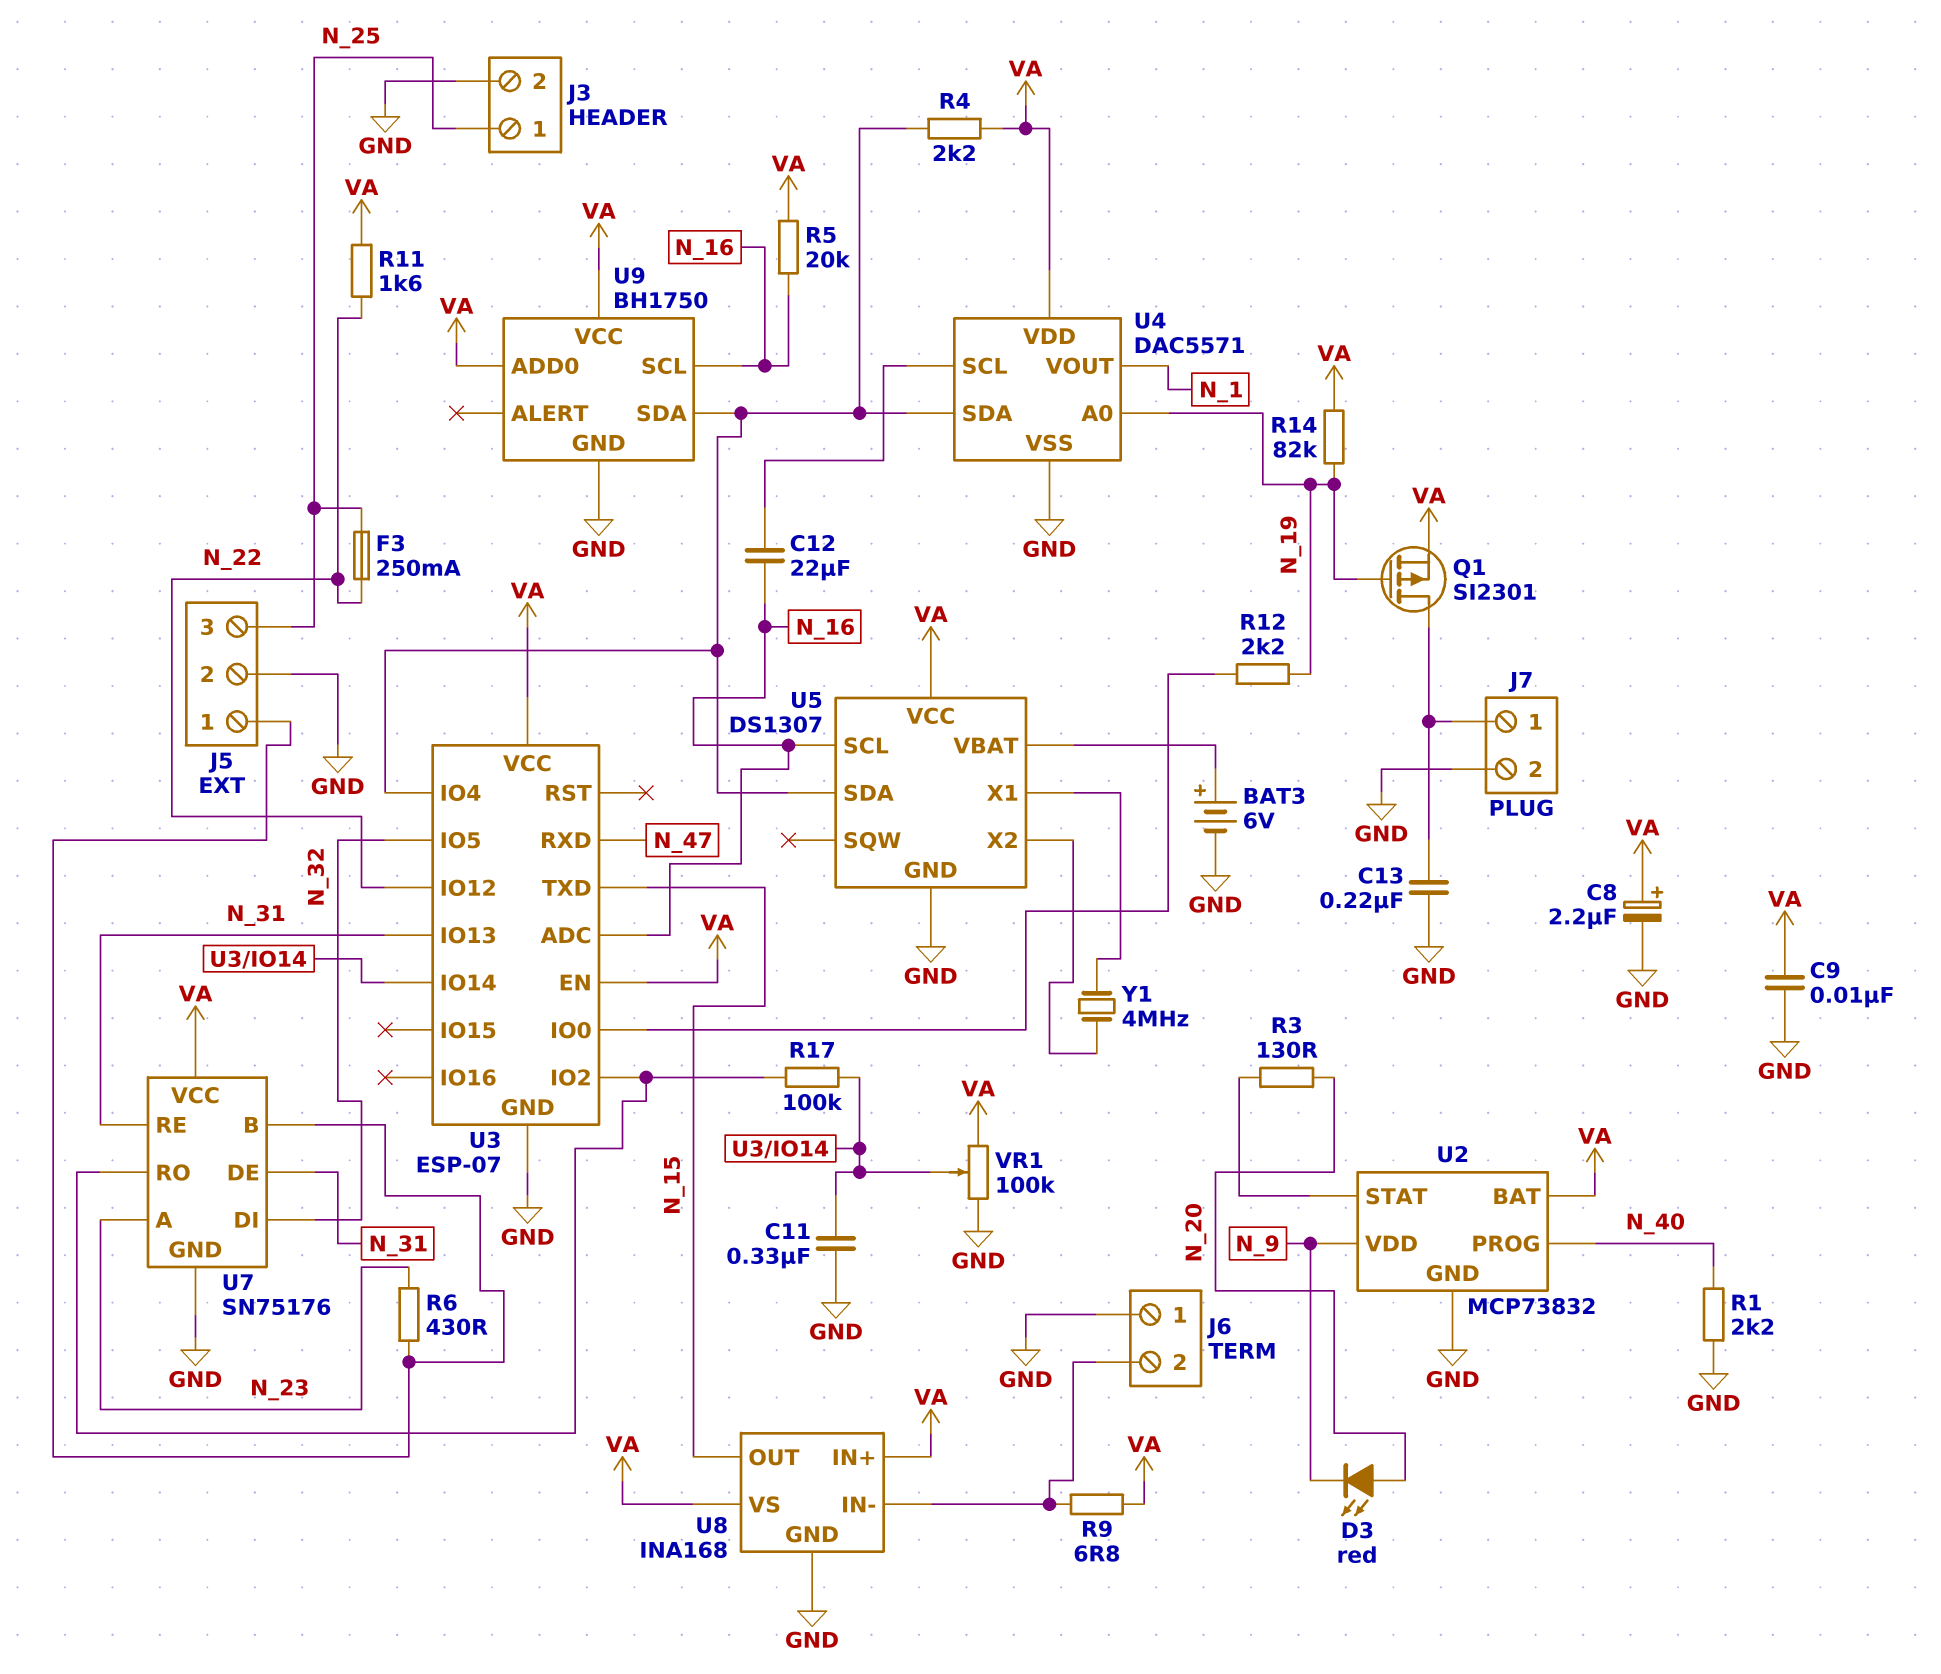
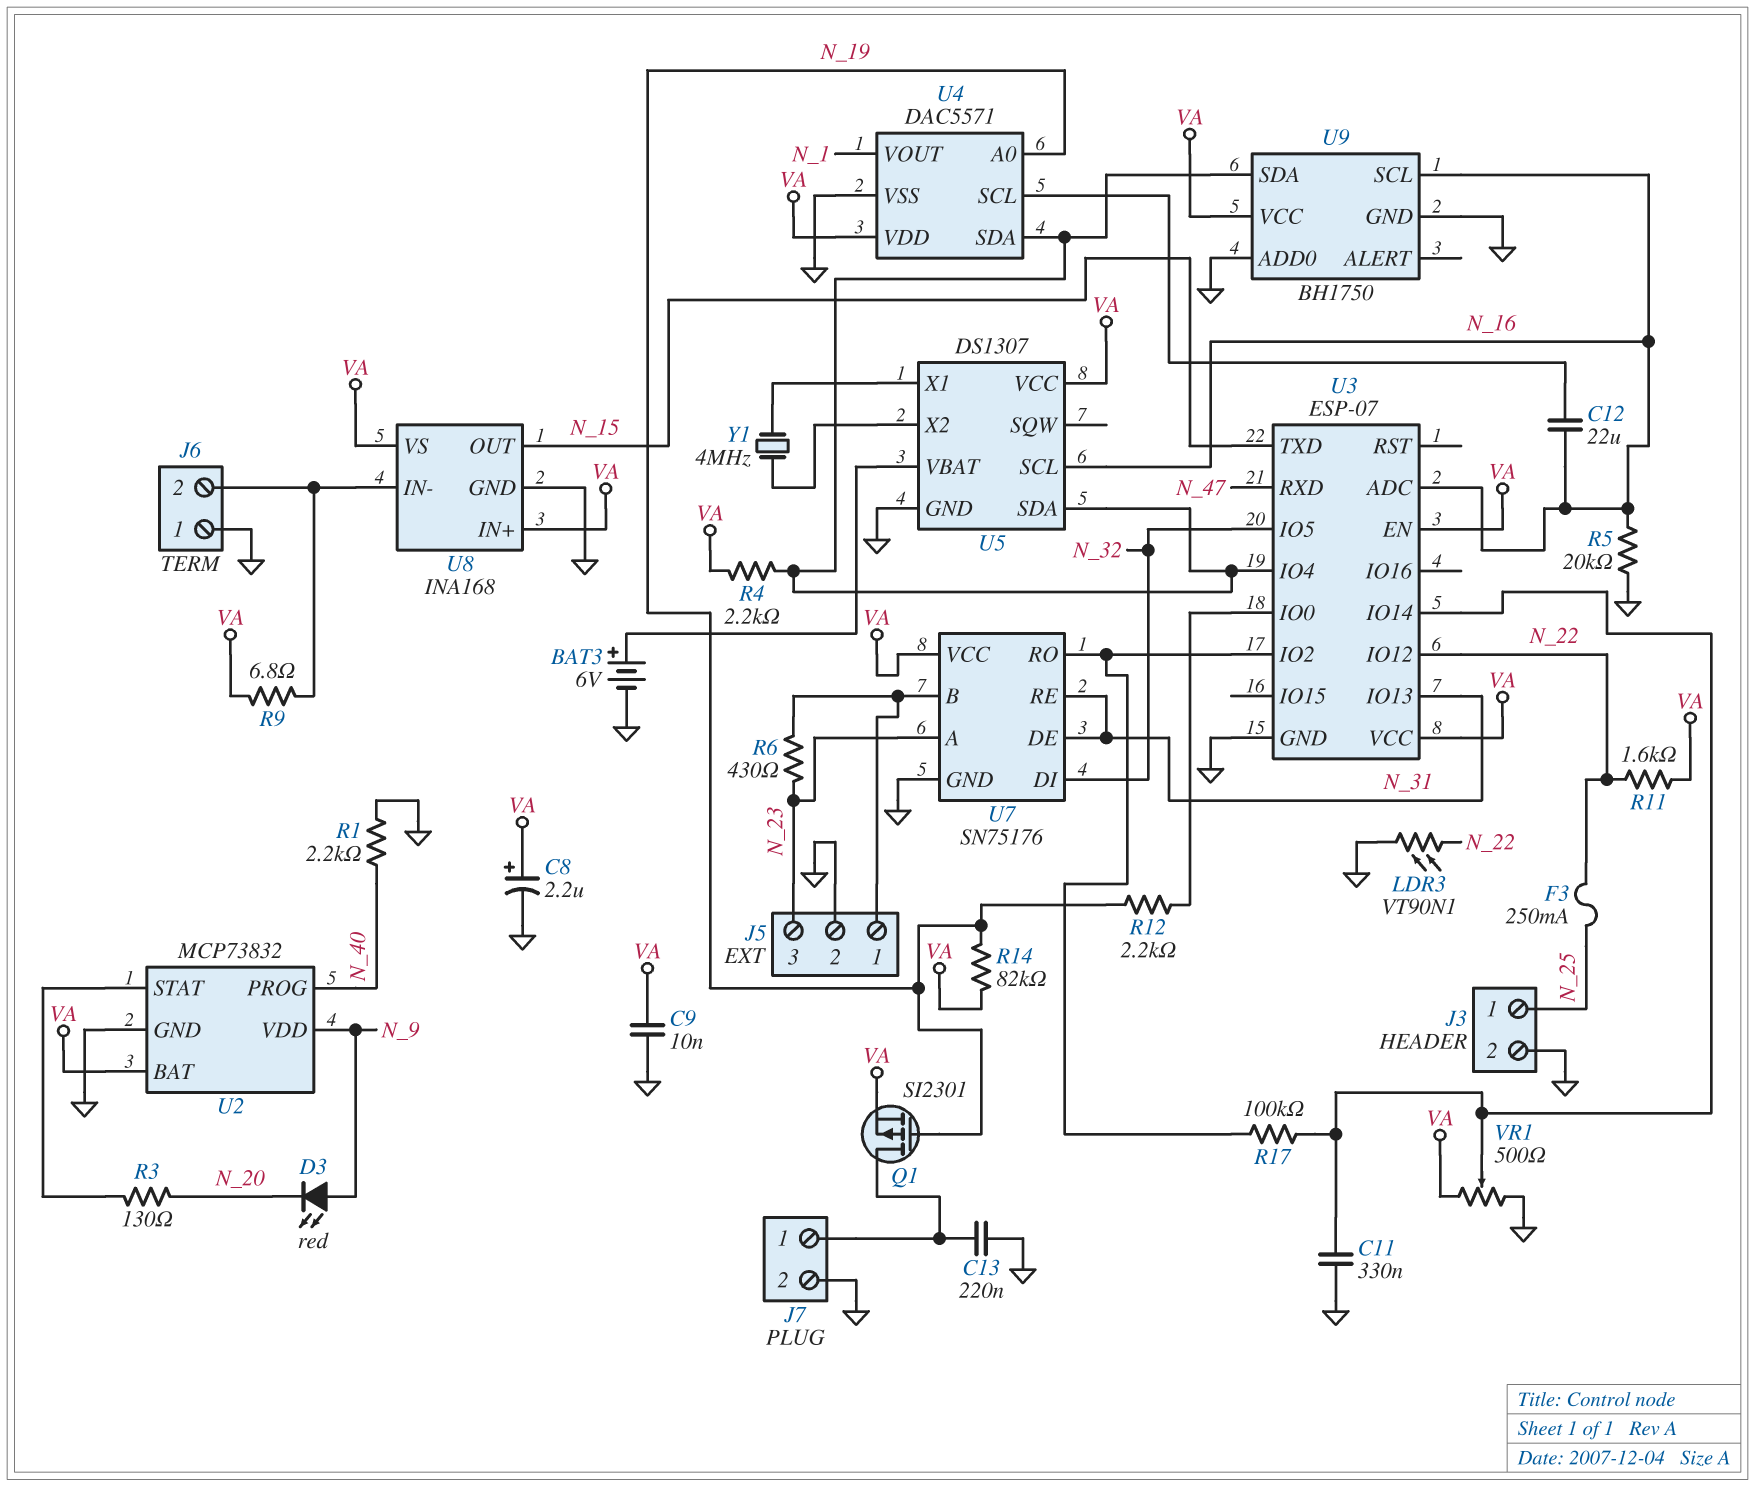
D3: LED red (A N_20, K N_9) -> LED red (A N_9, K N_20)
J5 pin 3: N_25 -> N_23
LDR3: none -> VT90N1 (GND, N_22)
R5: 20k (N_16, VA) -> 20k (GND, N_16)
U9 pin ADD0: VA -> GND
VR1: 100k (GND, VA, wiper U3/IO14) -> 500 (GND, VA, wiper U3/IO14)

